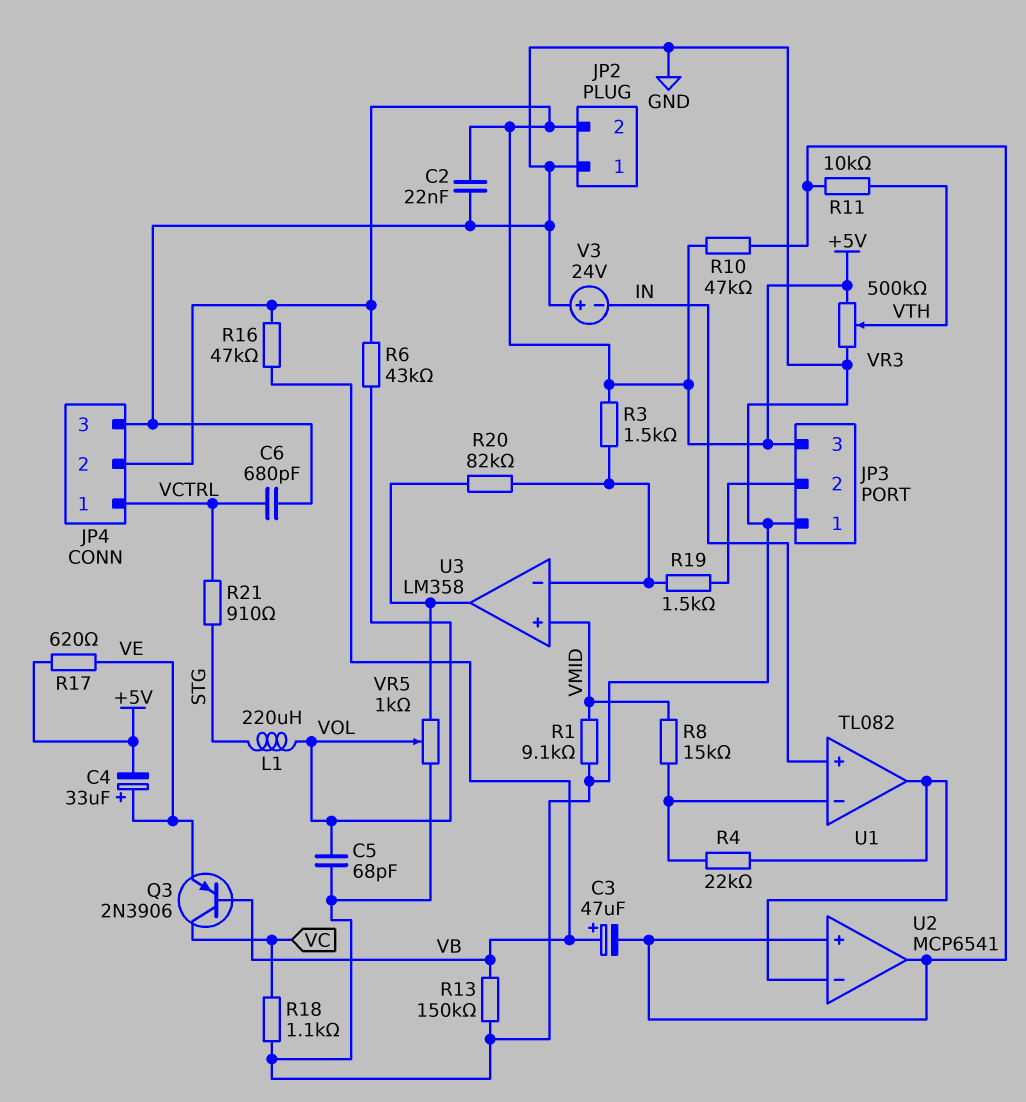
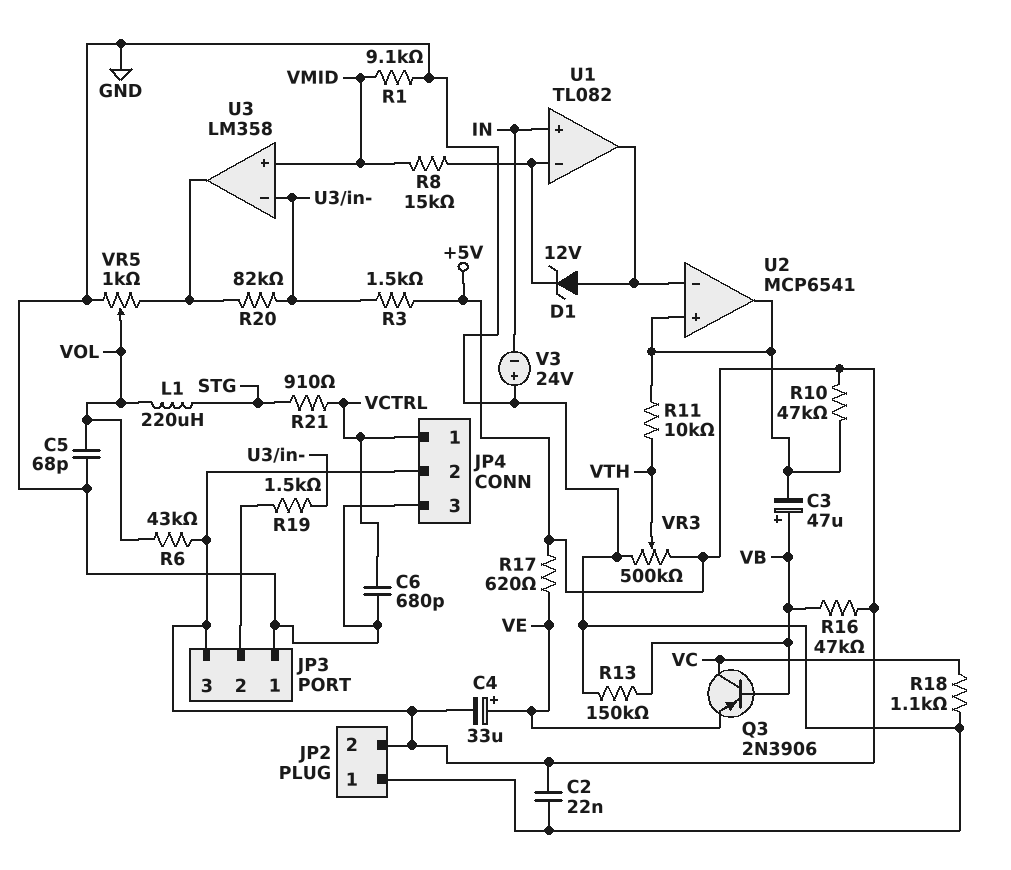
D1: none -> zener 12V (A U1/out, K U1/in-)
R4: 22k (U1/in-, U1/out) -> none

